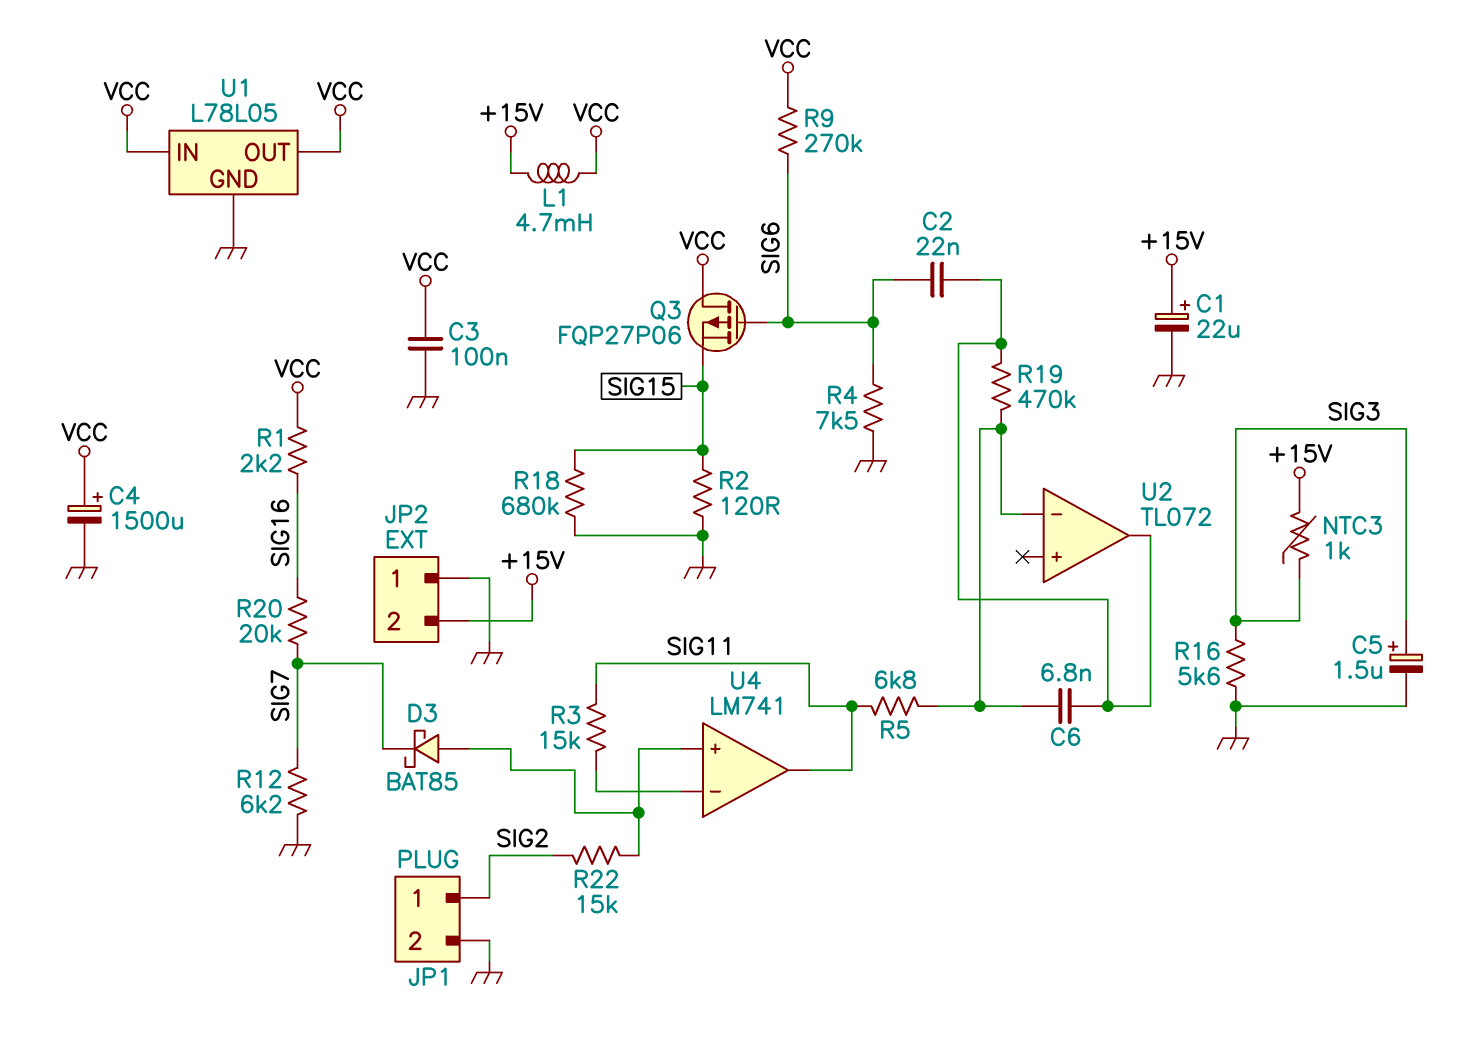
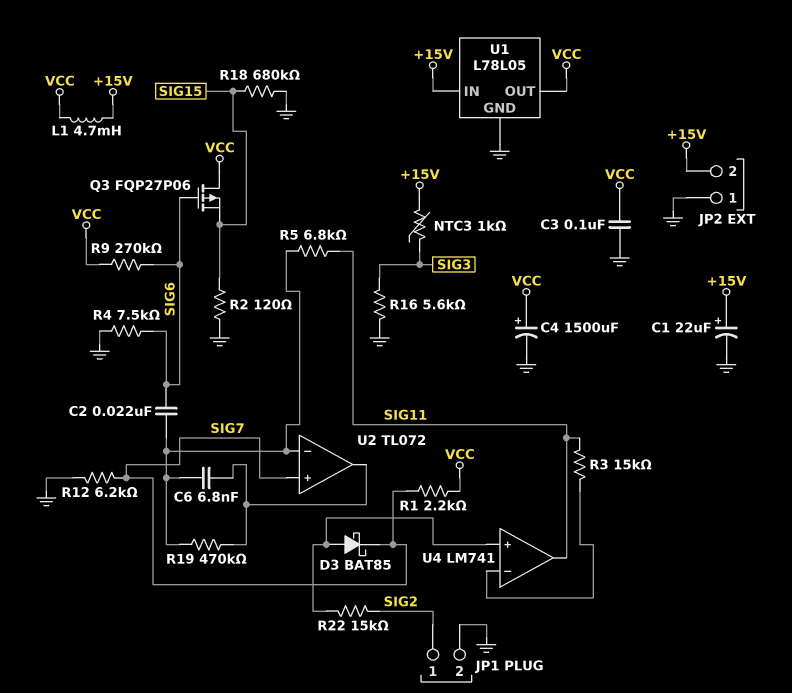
C2: 22nF (SIG6, U2/out) -> 22nF (SIG6, U2/in-)
C5: 1.5uF (plus SIG3, minus GND) -> none
R1: 2.2k (SIG16, VCC) -> 2.2k (SIG7, VCC)
R20: 20k (SIG7, SIG16) -> none
U1 pin IN: VCC -> +15V
U2 pin in+: none -> SIG7

